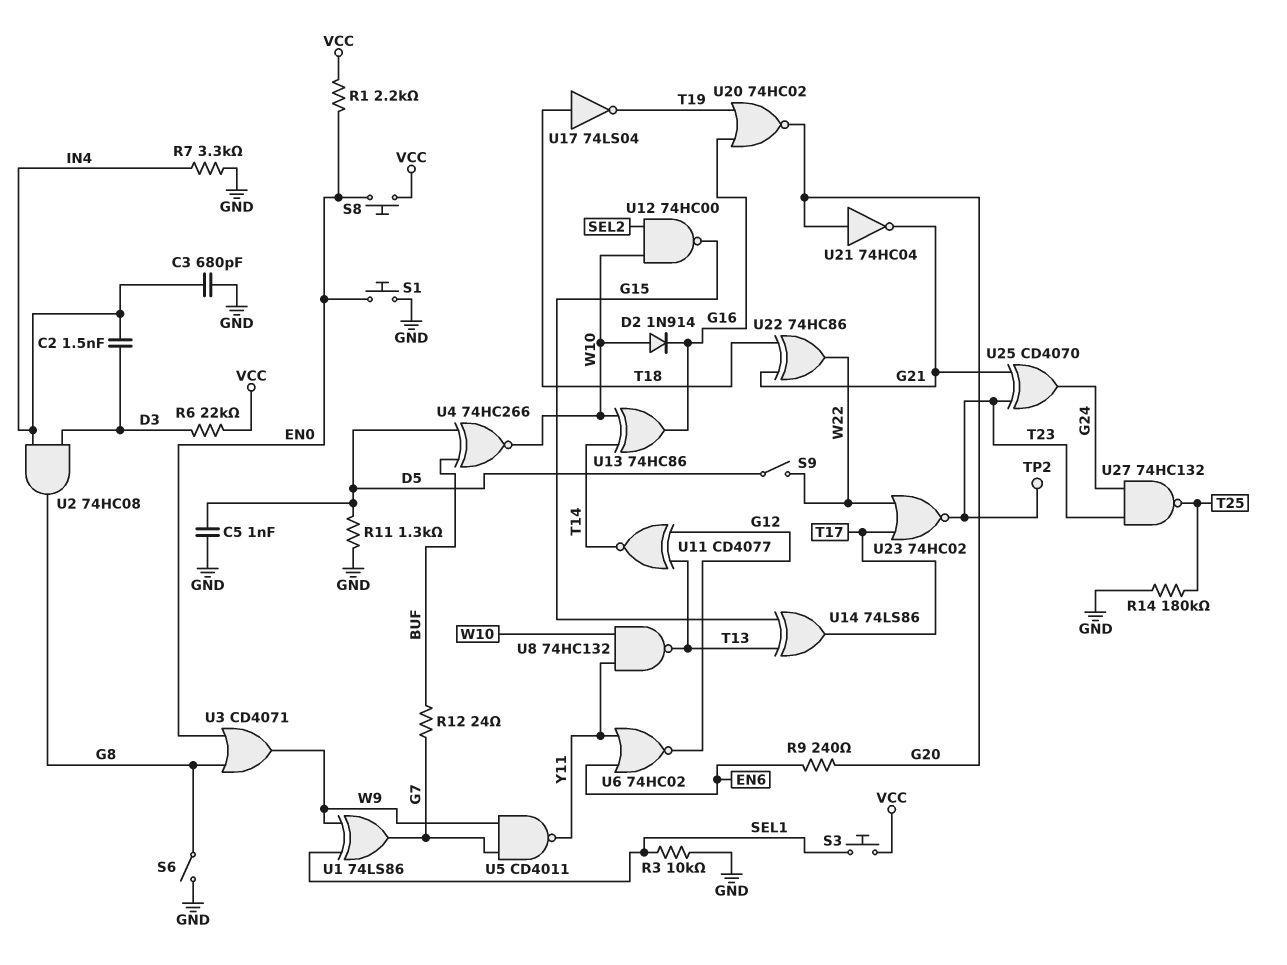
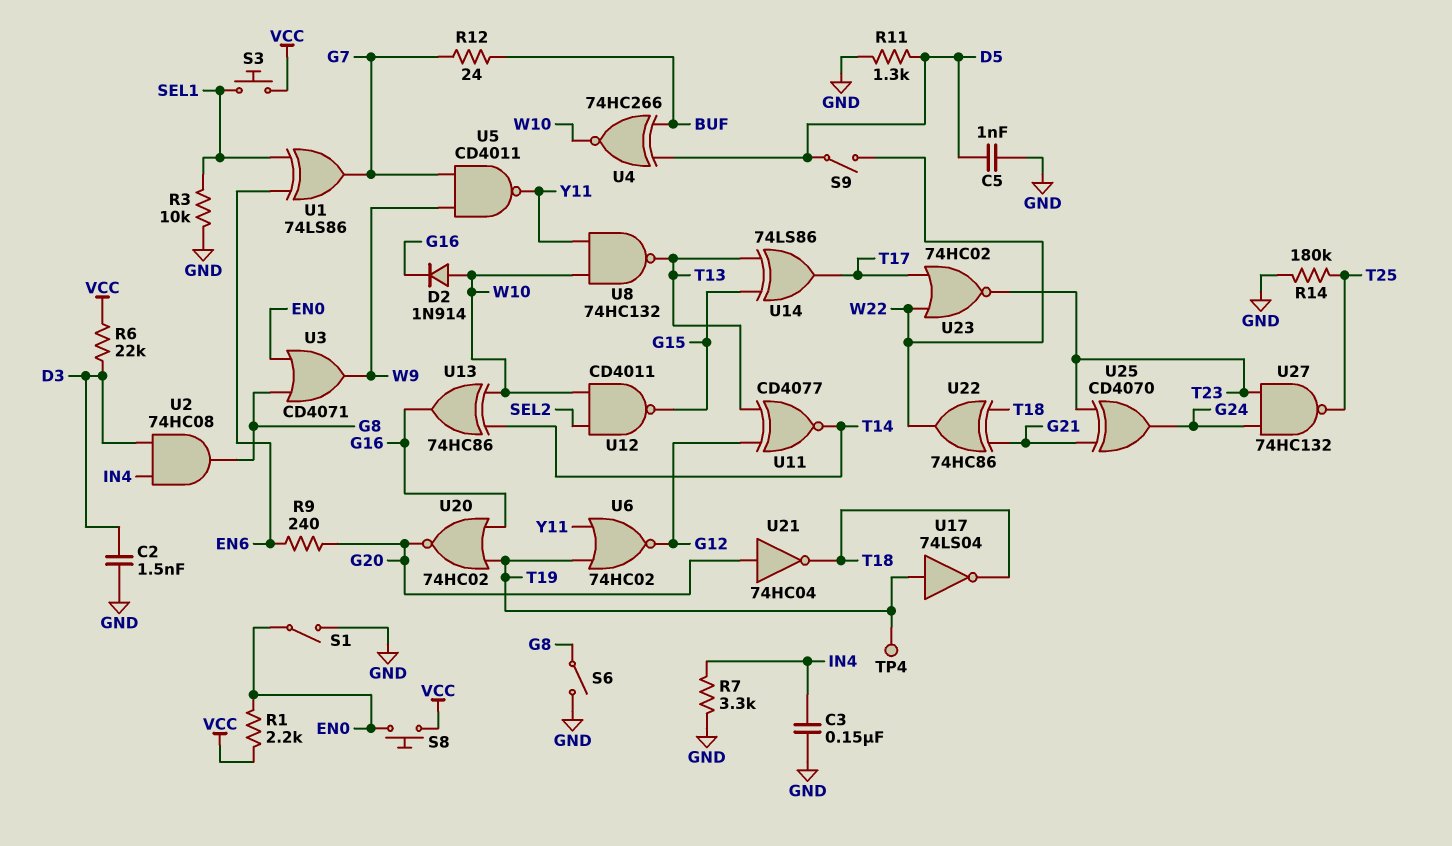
C2: 1.5nF (D3, IN4) -> 1.5nF (D3, GND)
C3: 680pF (GND, IN4) -> 150nF (GND, IN4)
S1: button (EN0, GND) -> switch (EN0, GND)
TP2: test point (T23) -> none
TP4: none -> test point (T19)
U1: XOR 74LS86 (in SEL1, in W9, out G7) -> XOR 74LS86 (in EN6, in SEL1, out G7)
U6: NOR 74HC02 (in EN6, in Y11, out G12) -> NOR 74HC02 (in T19, in Y11, out G12)
U12: NAND 74HC00 (in SEL2, in W10, out G15) -> NAND CD4011 (in SEL2, in W10, out G15)
U17: NOT 74LS04 (in T18, out T19) -> NOT 74LS04 (in T19, out T18)
U21: NOT 74HC04 (in G20, out G21) -> NOT 74HC04 (in G20, out T18)

